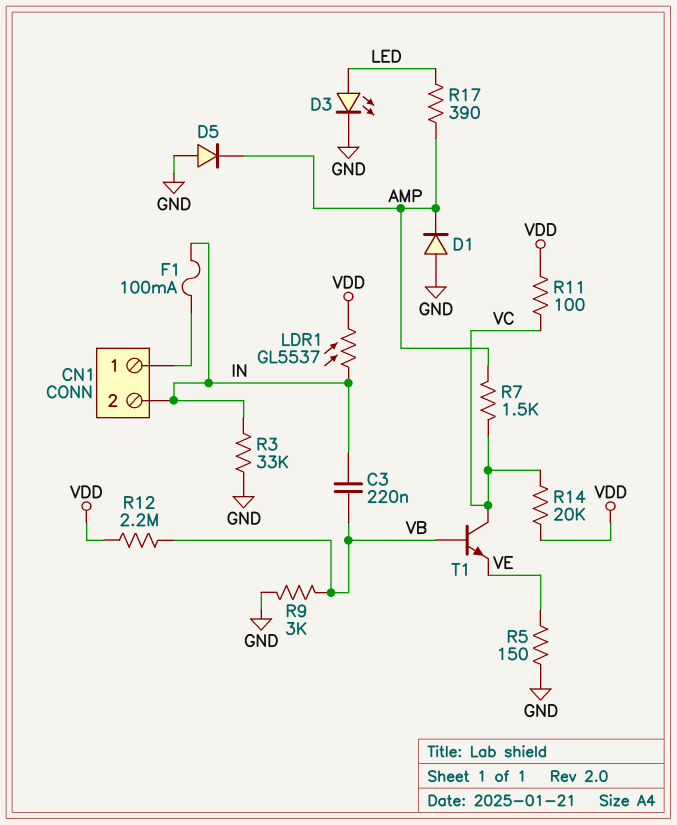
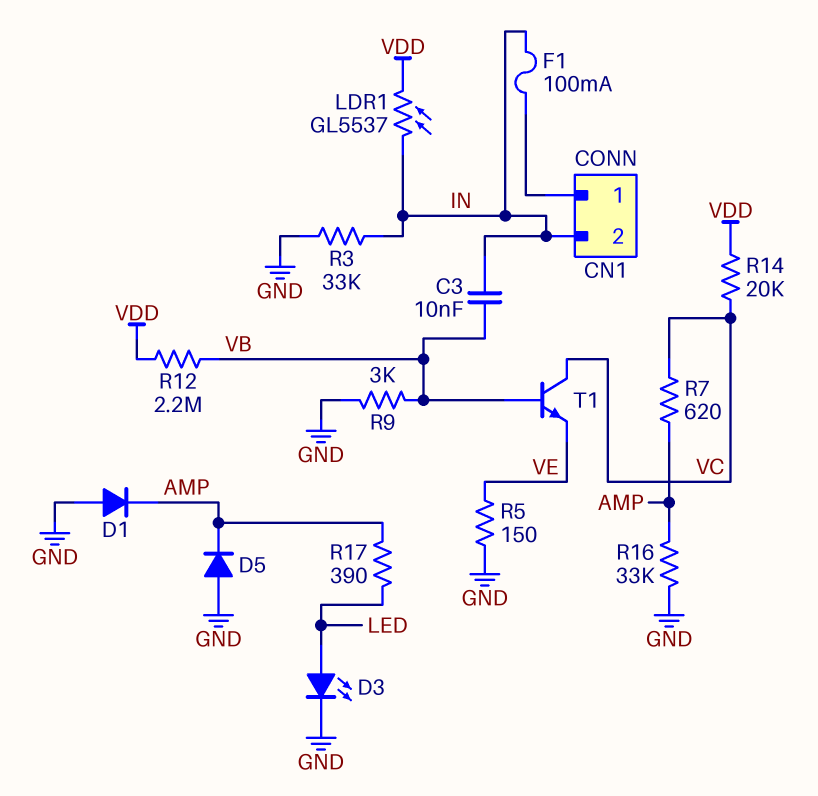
C3: 220nF (IN, VB) -> 10nF (IN, VB)
R7: 1.5k (AMP, VC) -> 620 (AMP, VC)
R11: 100 (VC, VDD) -> none
R16: none -> 33k (AMP, GND)

